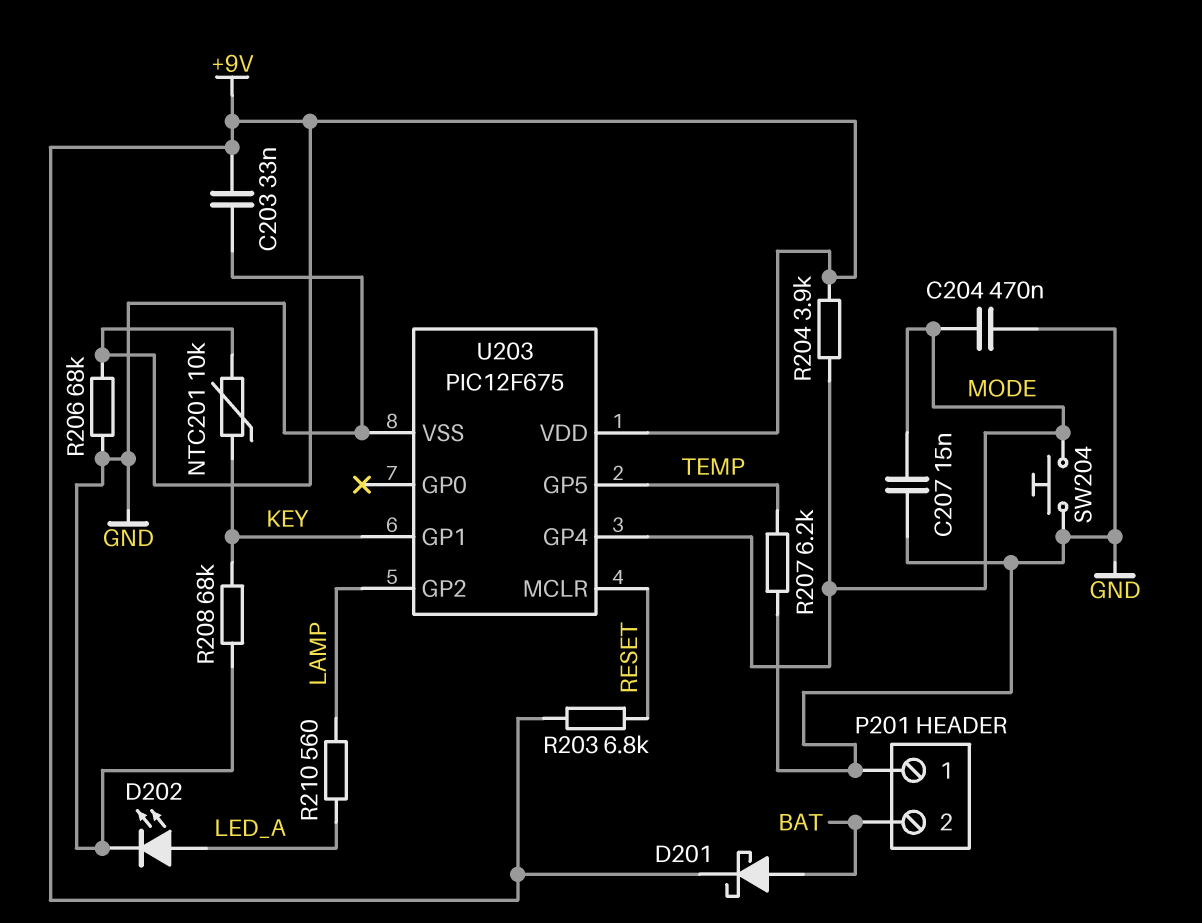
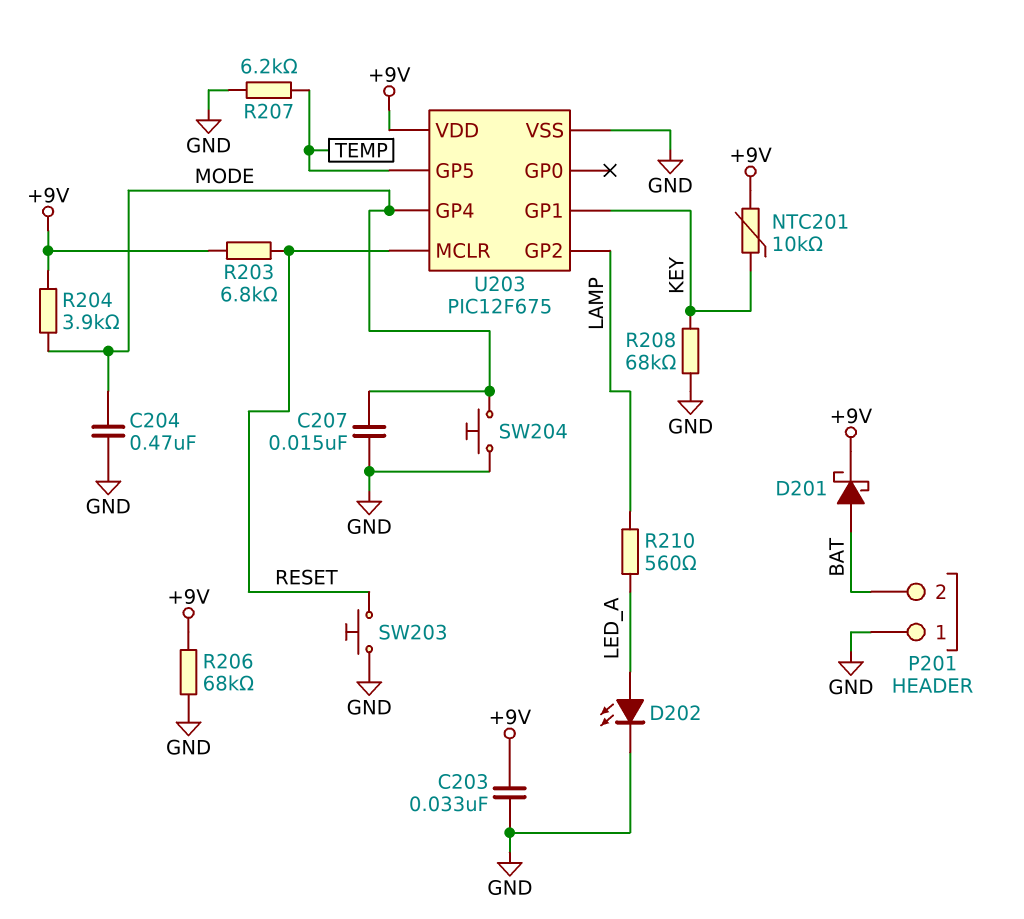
SW203: none -> button (GND, RESET)

